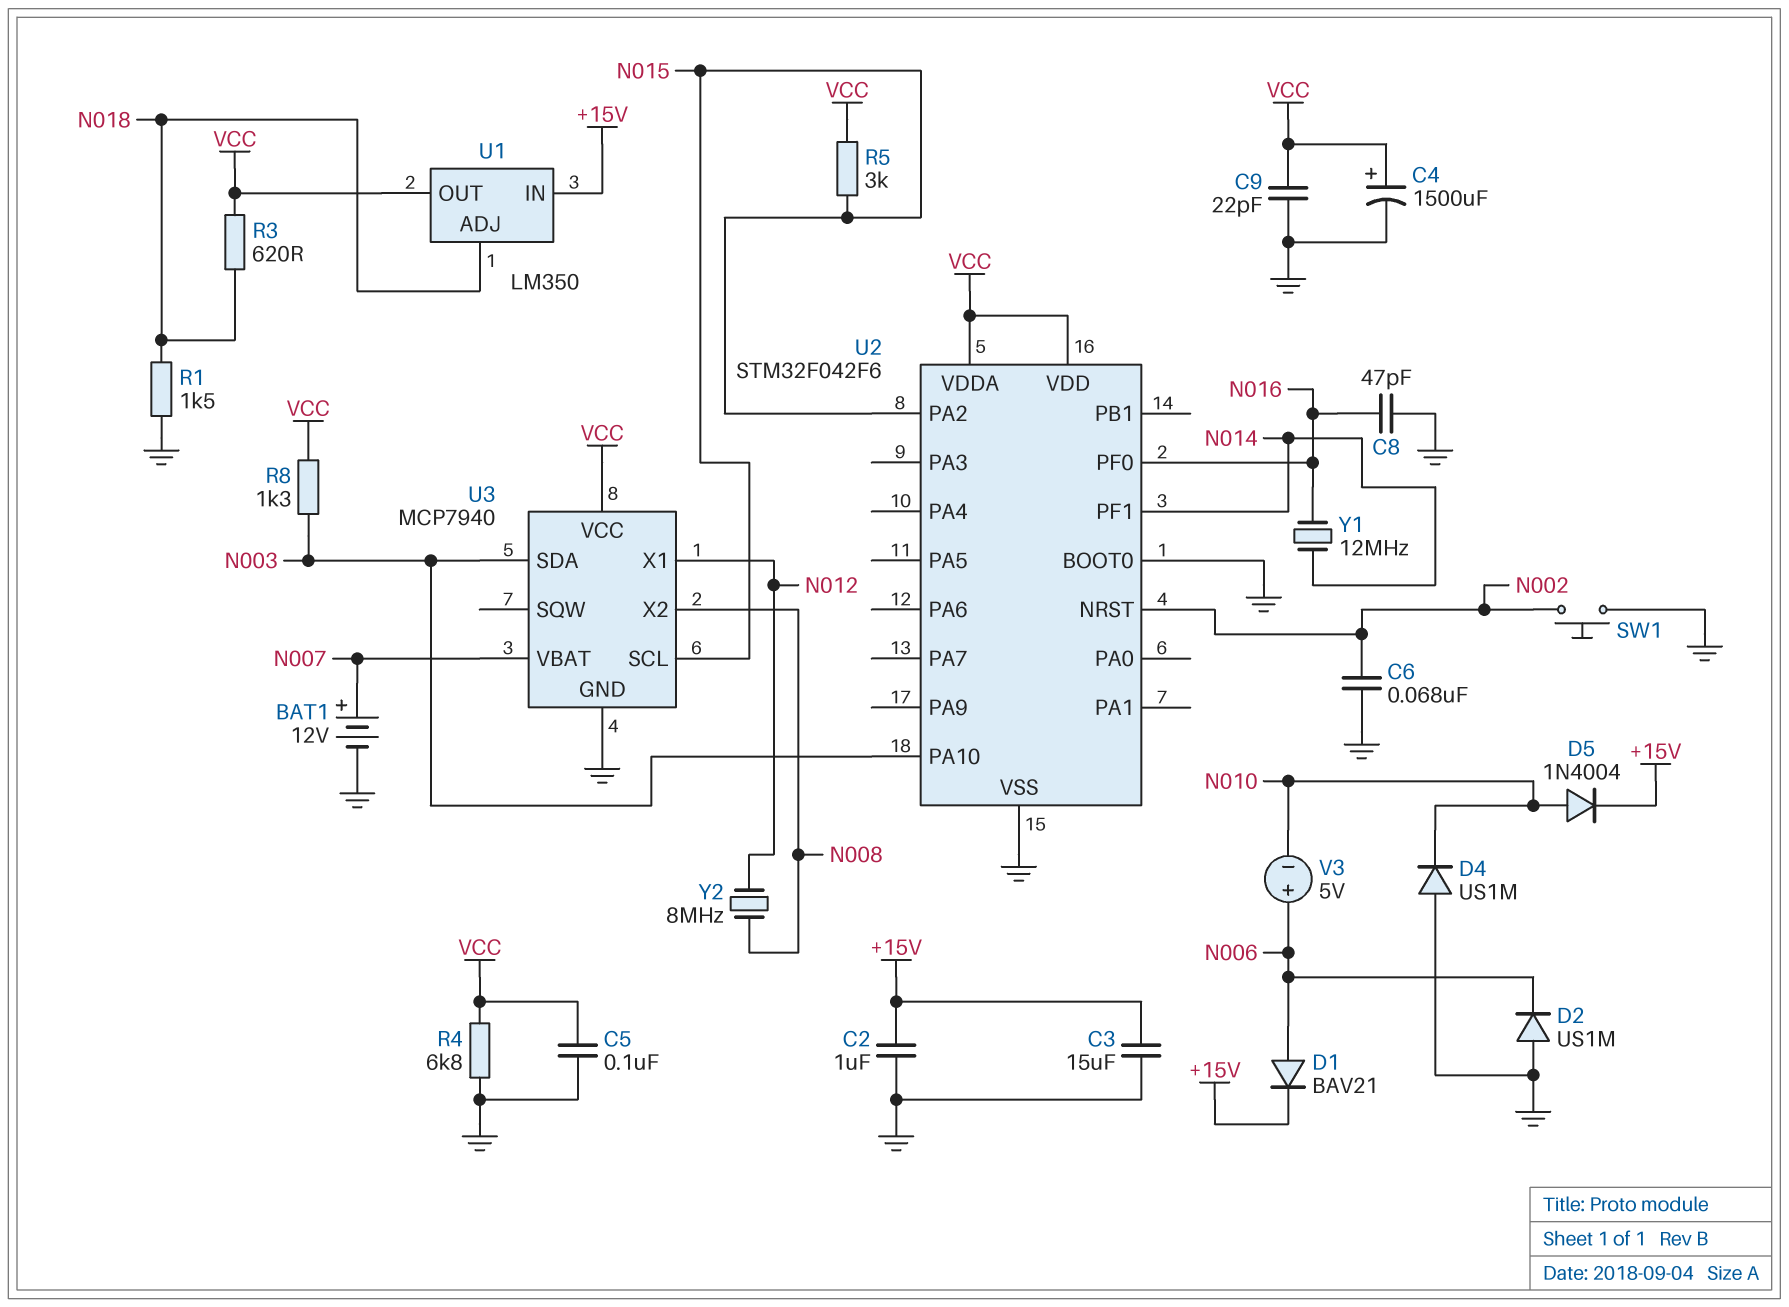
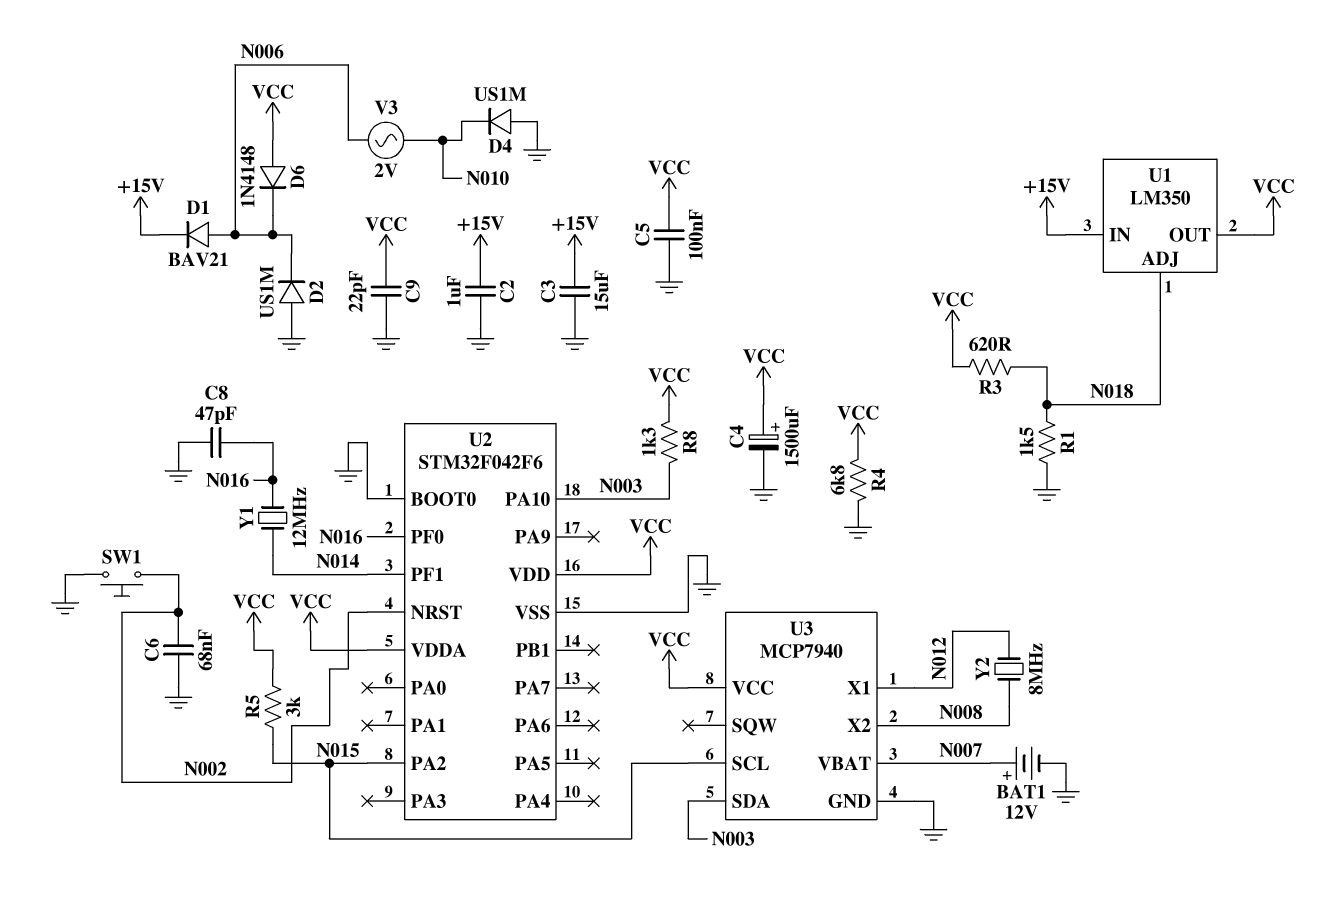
D5: diode 1N4004 (A N010, K +15V) -> none
D6: none -> diode 1N4148 (A VCC, K N006)
V3: 5V (plus N006, minus N010) -> AC 2V (N006, N010)

